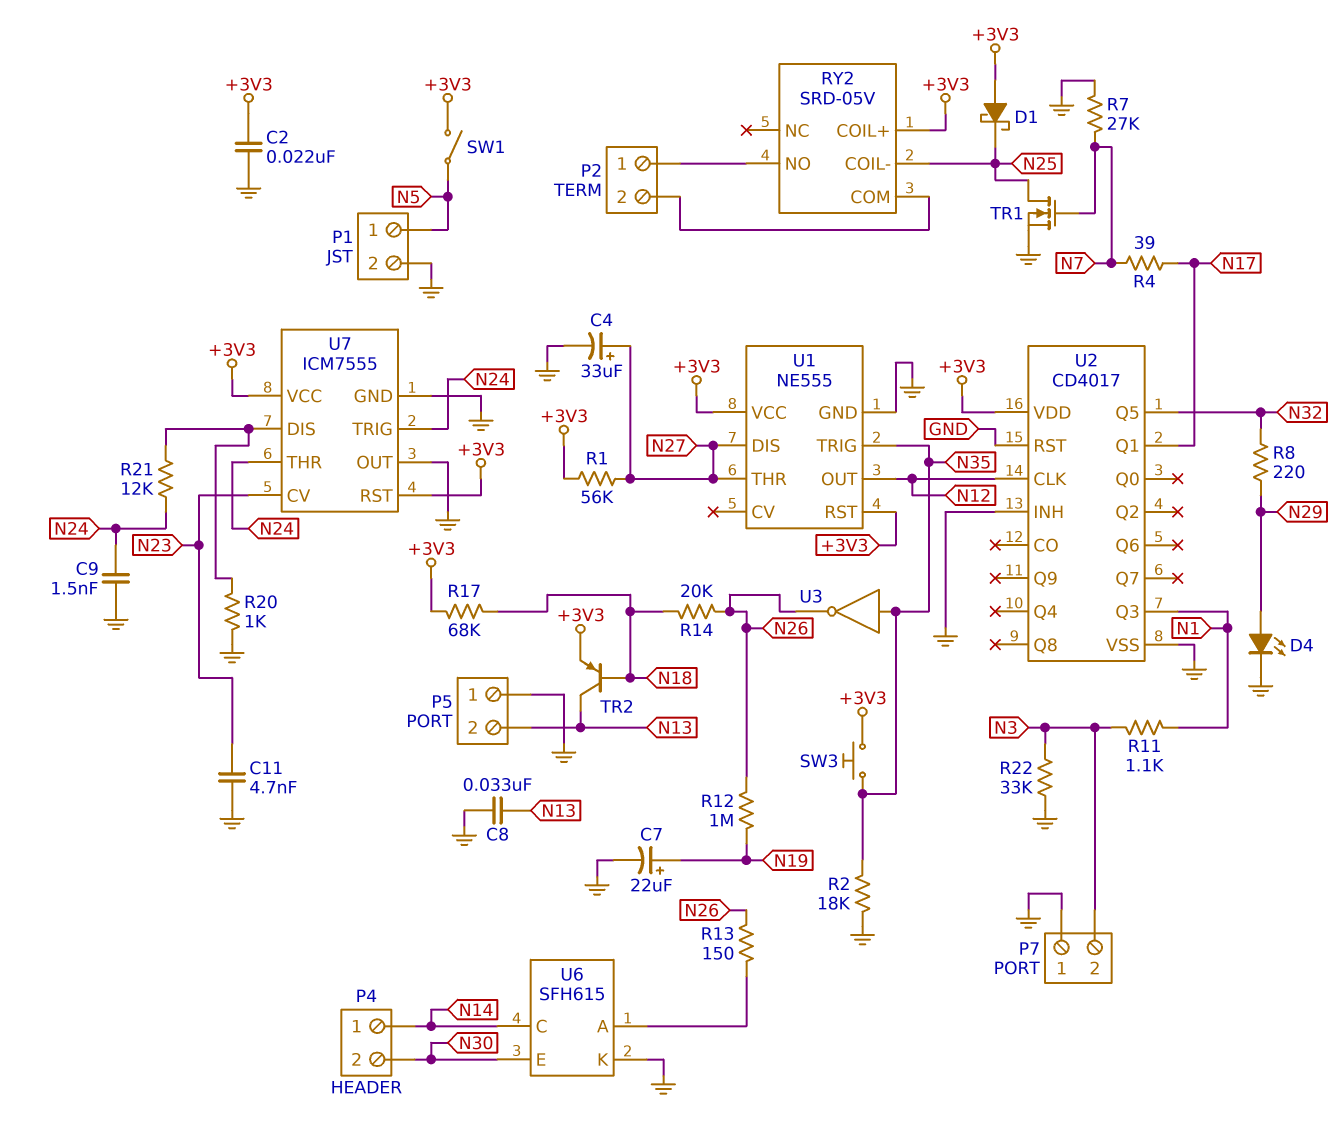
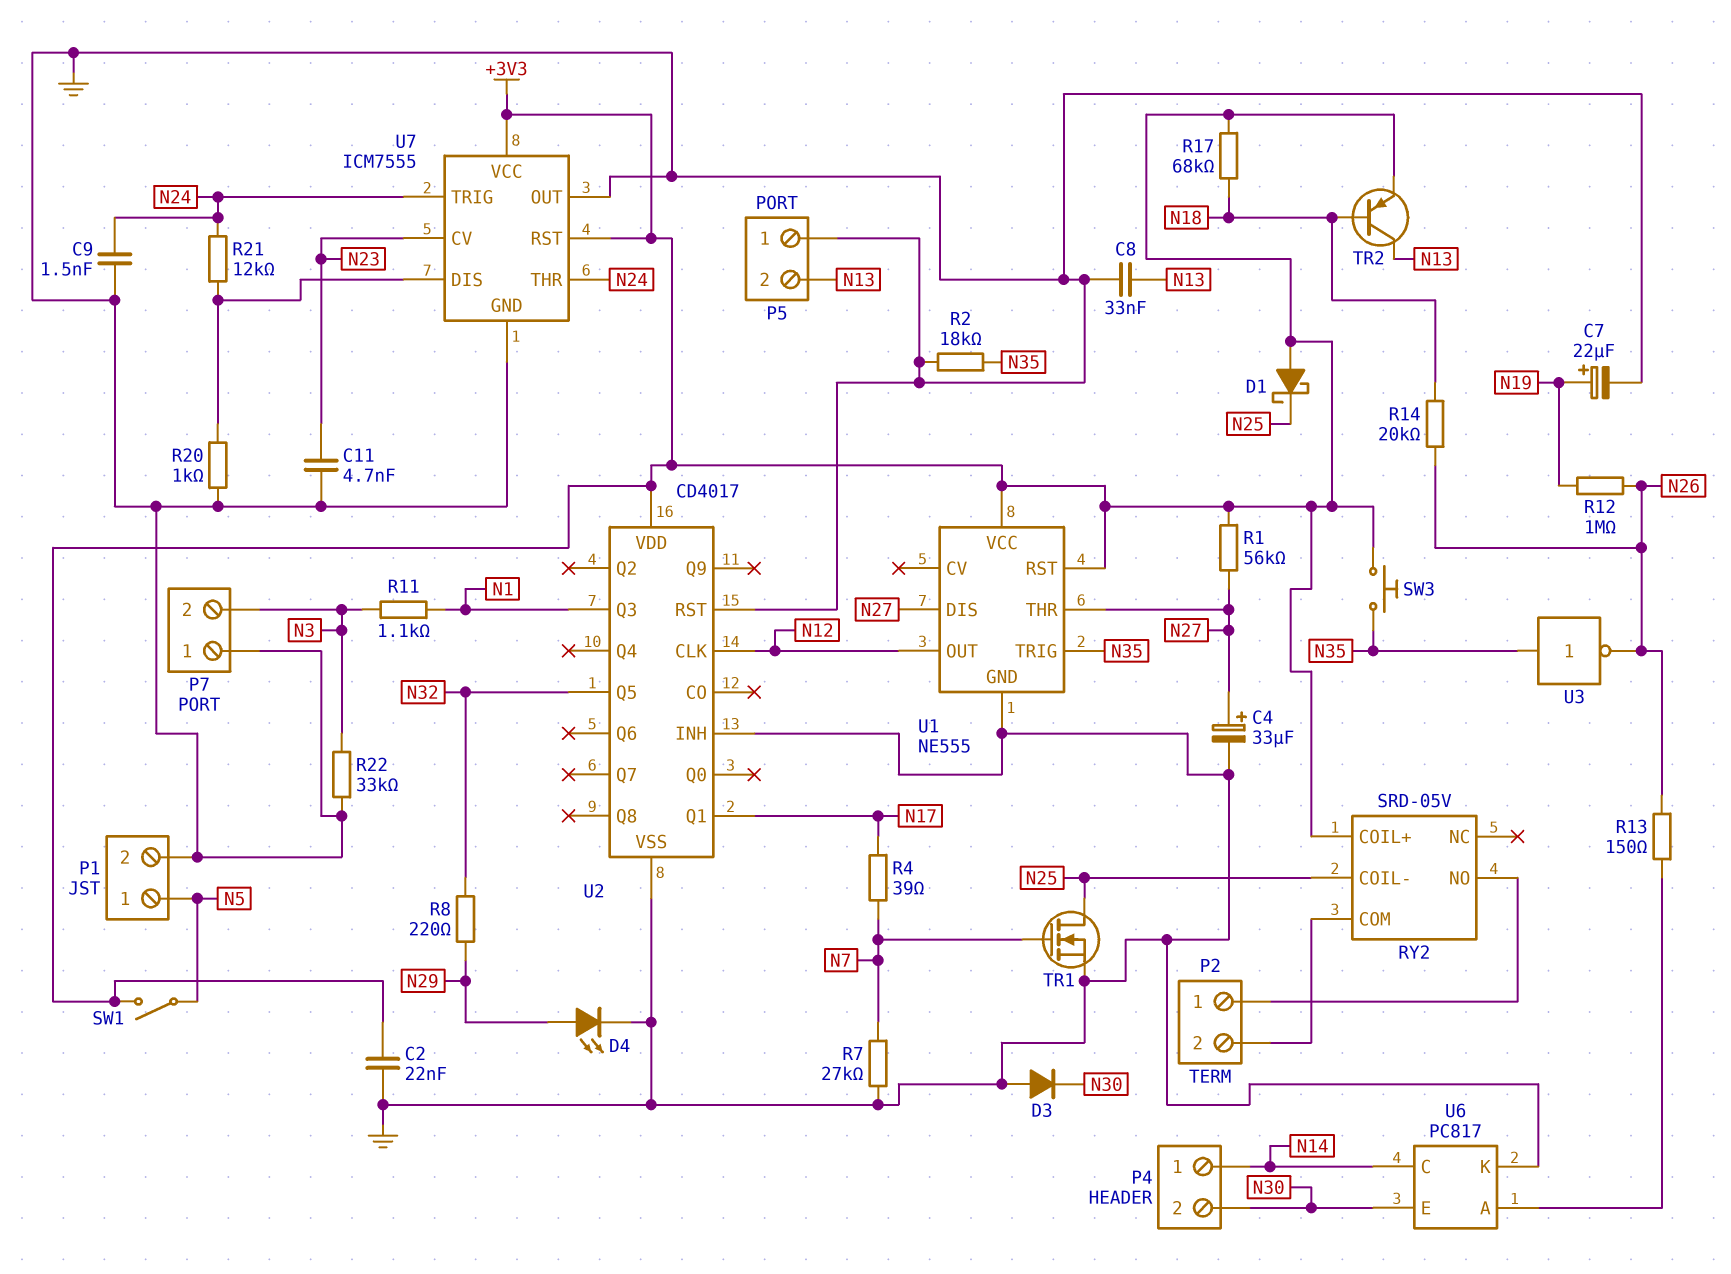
D3: none -> diode (A GND, K N30)
U6: SFH615 -> PC817

